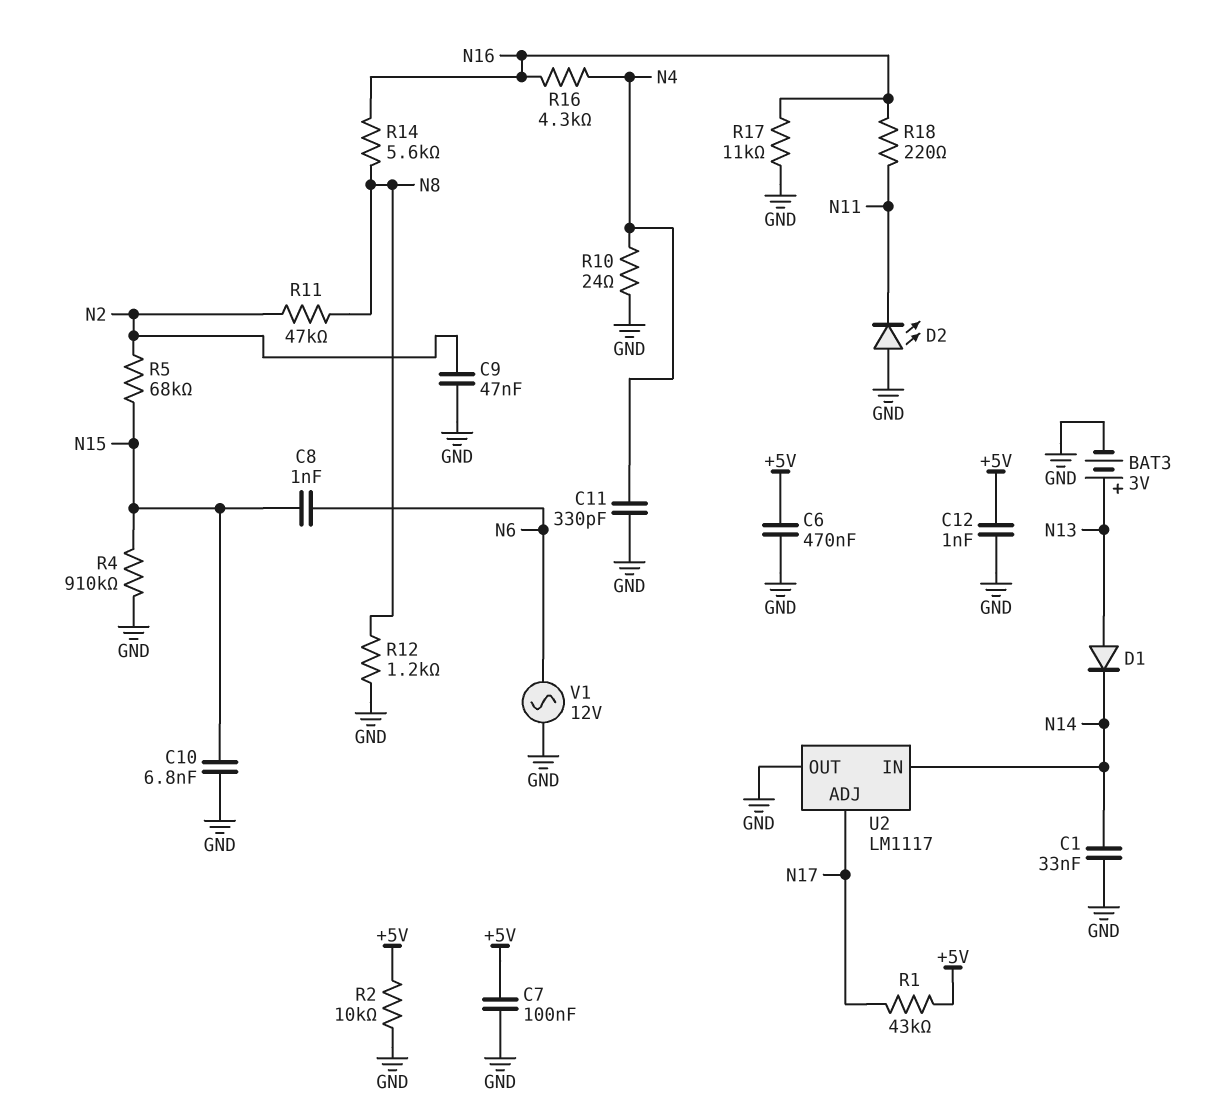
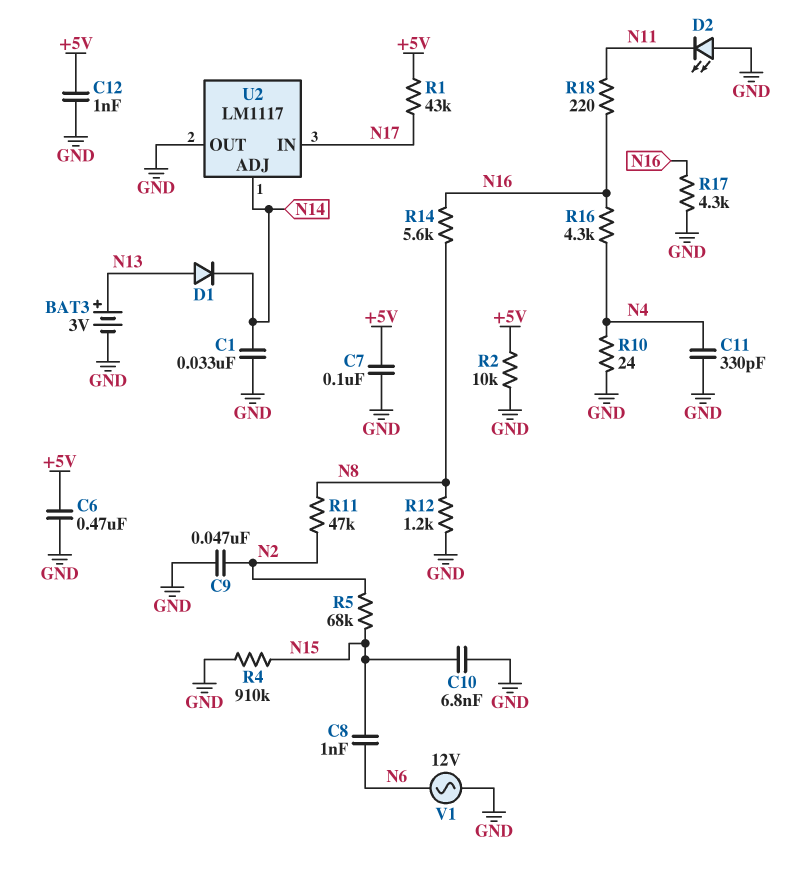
R17: 11k (GND, N16) -> 4.3k (GND, N16)
U2 pin ADJ: N17 -> N14
U2 pin IN: N14 -> N17

